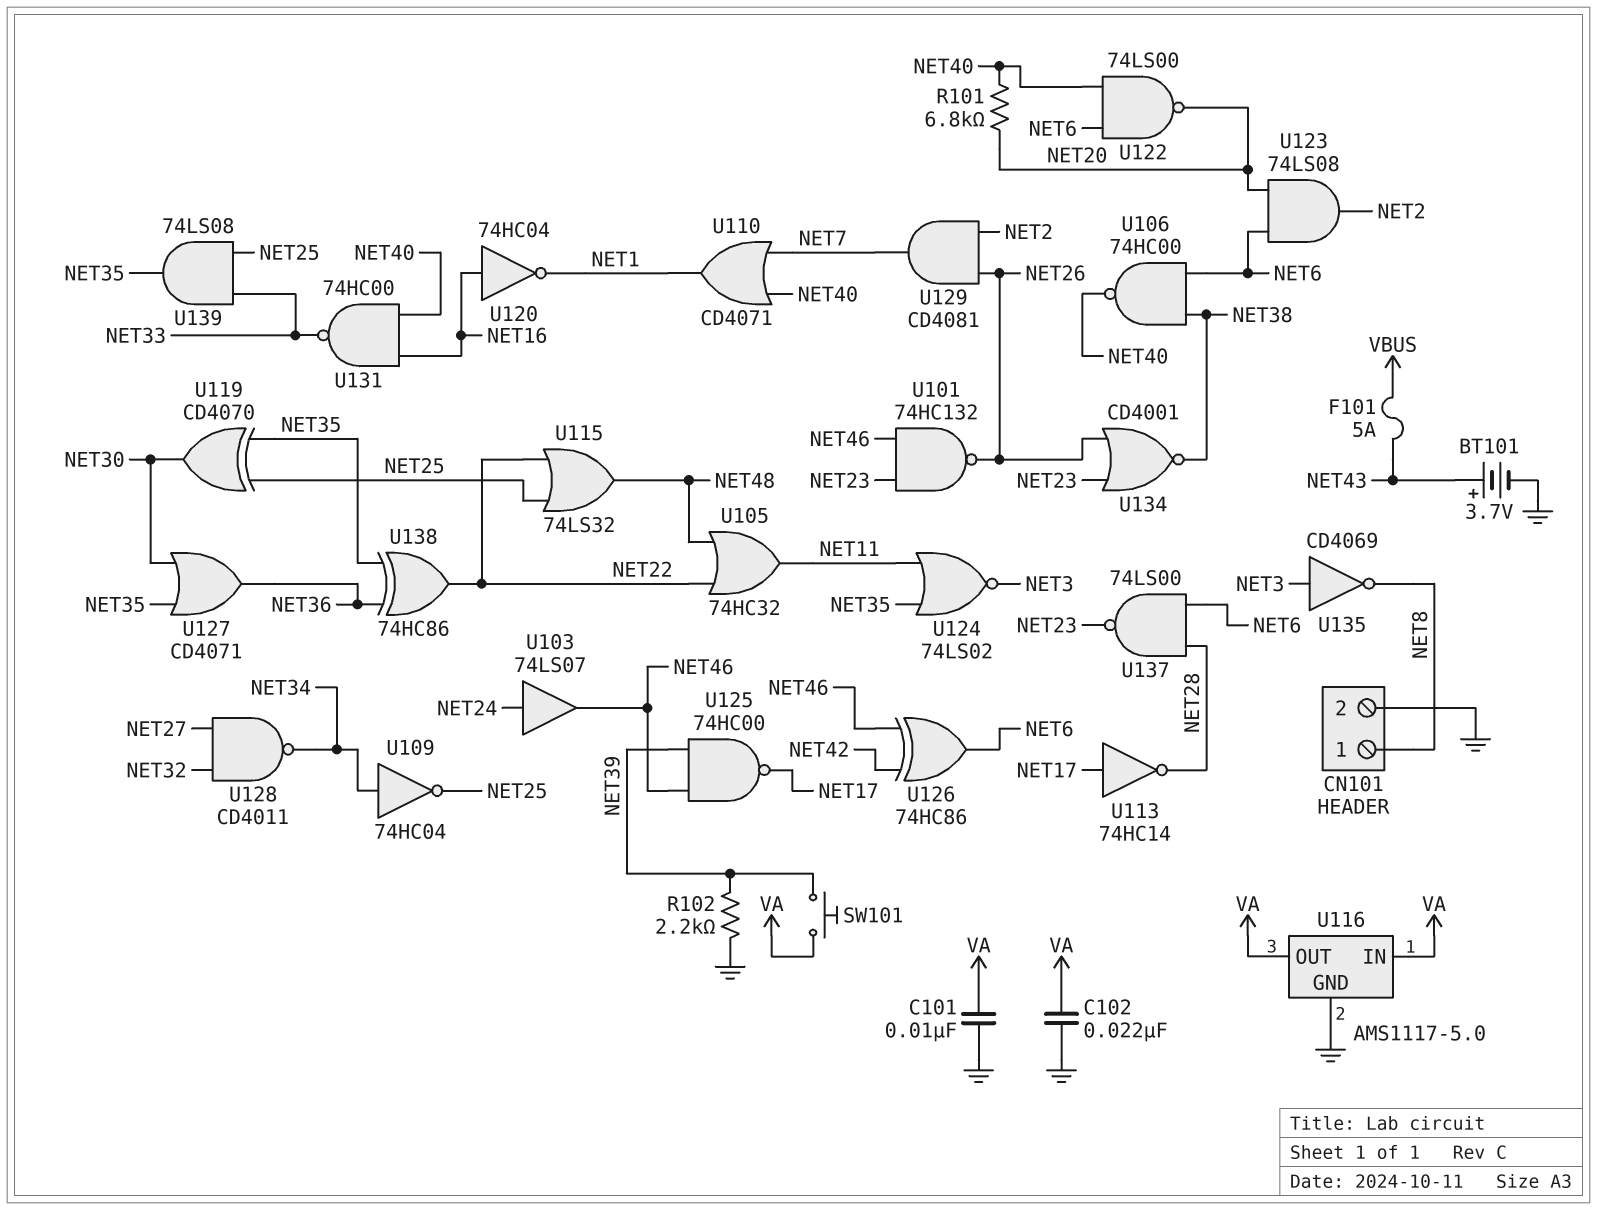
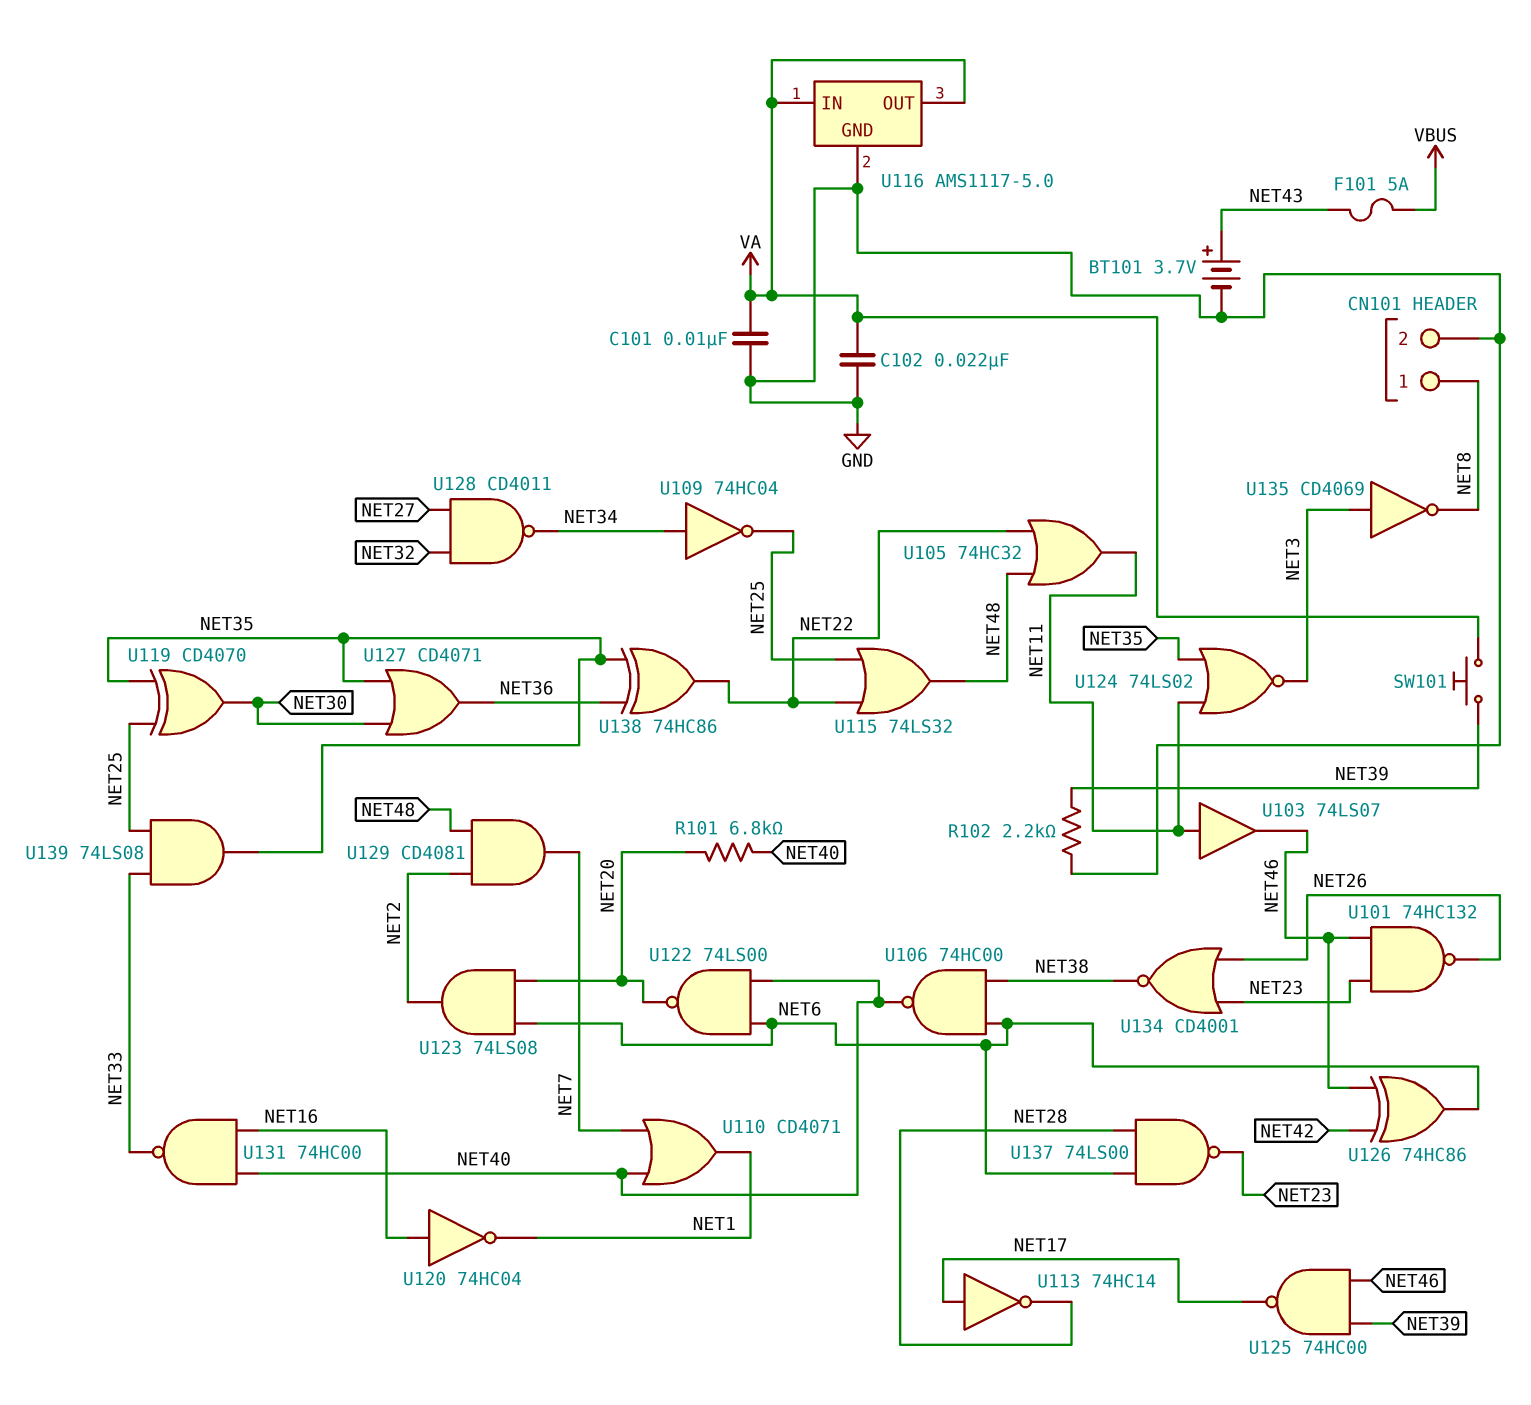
U103: buffer 74LS07 (in NET24, out NET46) -> buffer 74LS07 (in NET11, out NET46)
U129: AND CD4081 (in NET2, in NET26, out NET7) -> AND CD4081 (in NET2, in NET48, out NET7)

